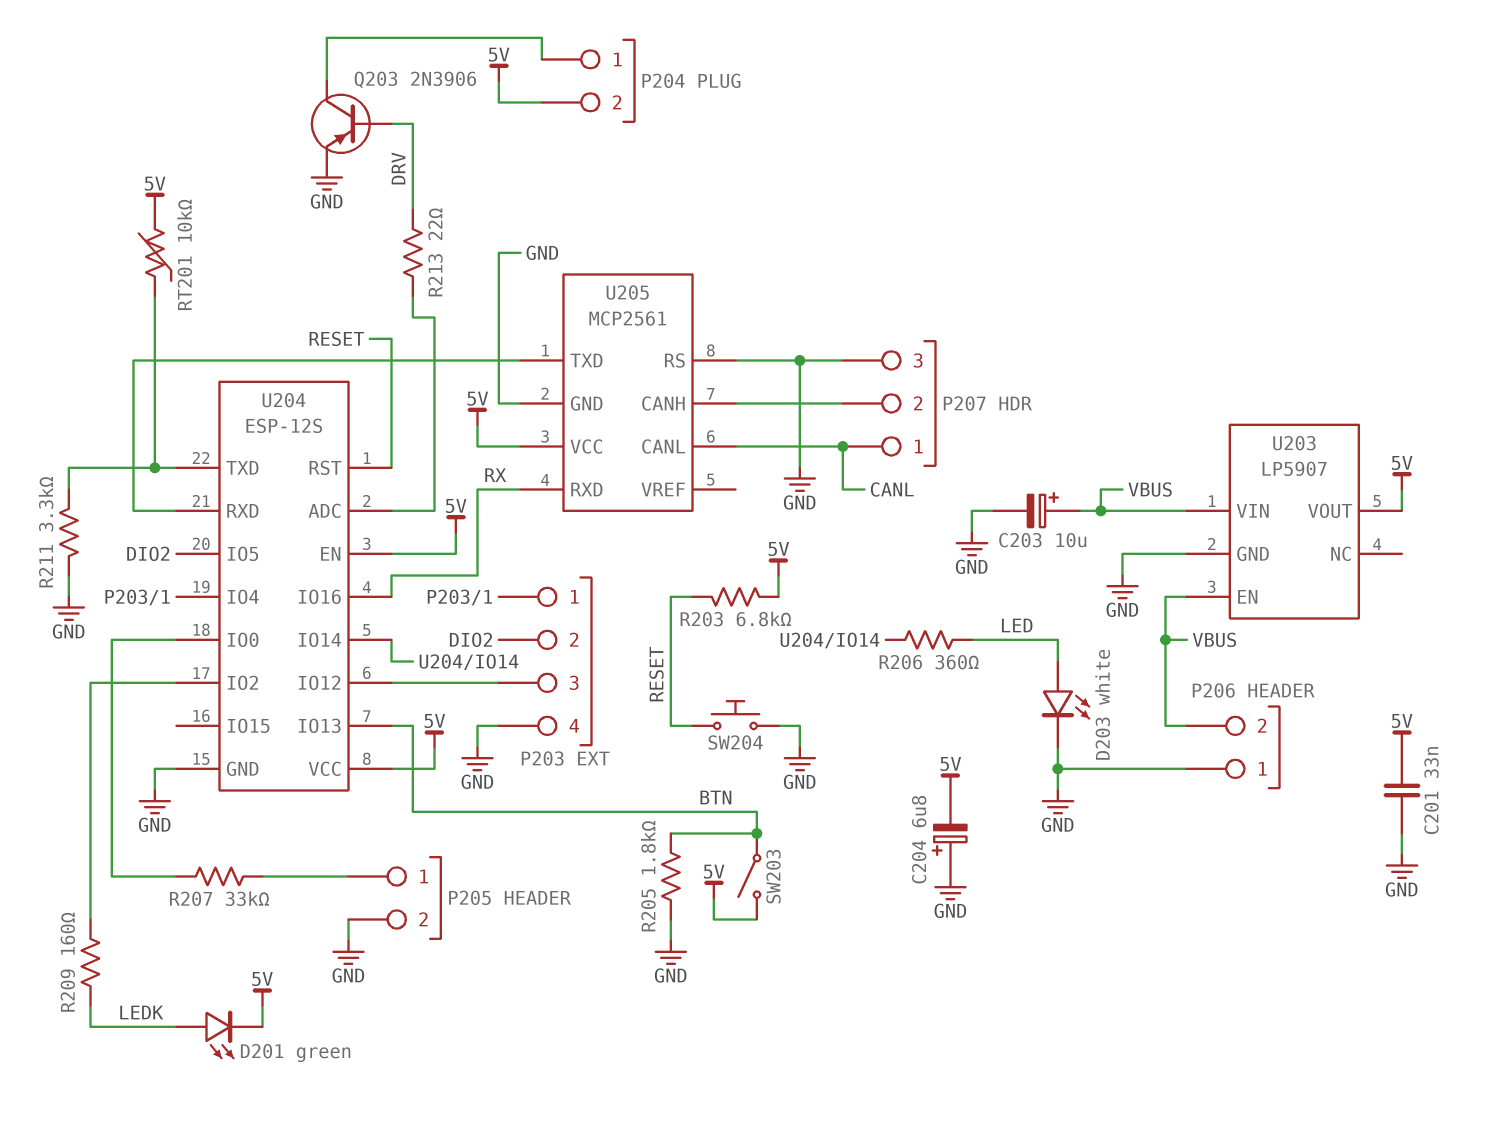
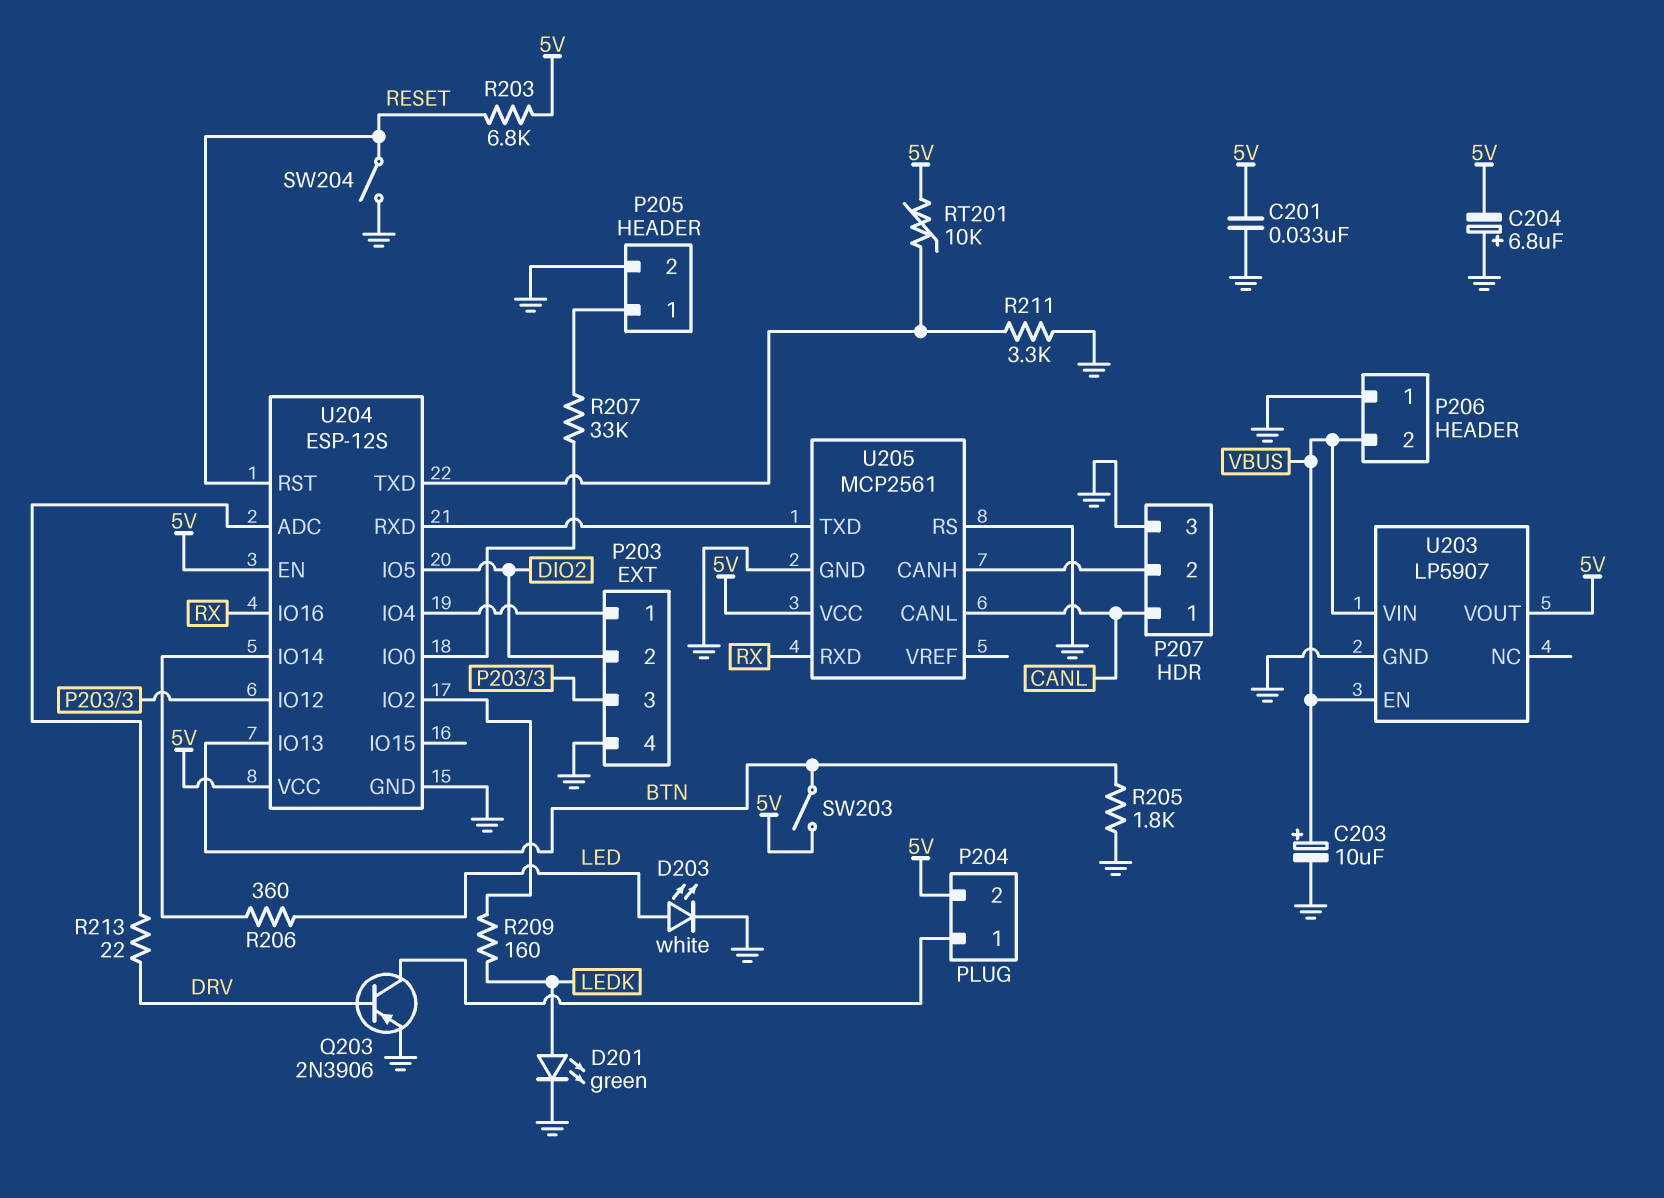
D201: LED green (A LEDK, K 5V) -> LED green (A LEDK, K GND)
SW204: button (GND, RESET) -> switch (GND, RESET)

